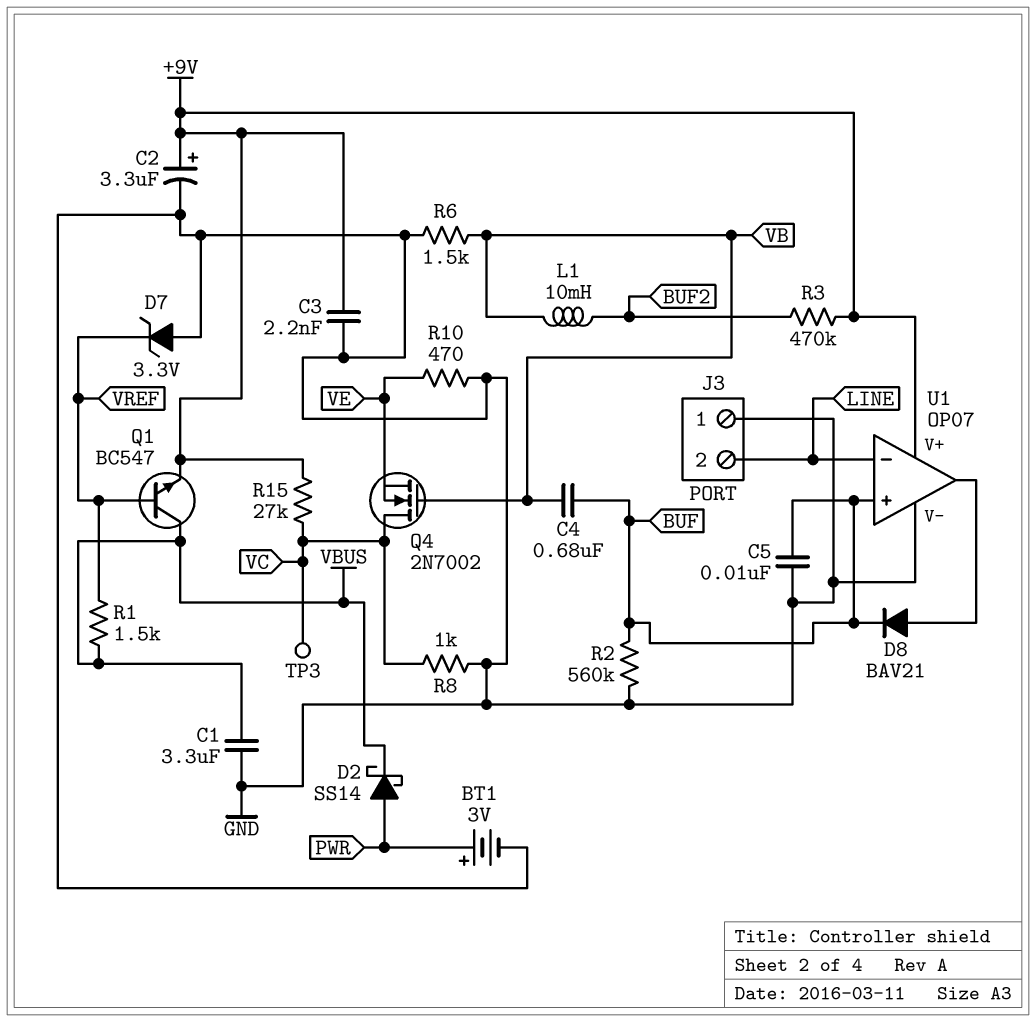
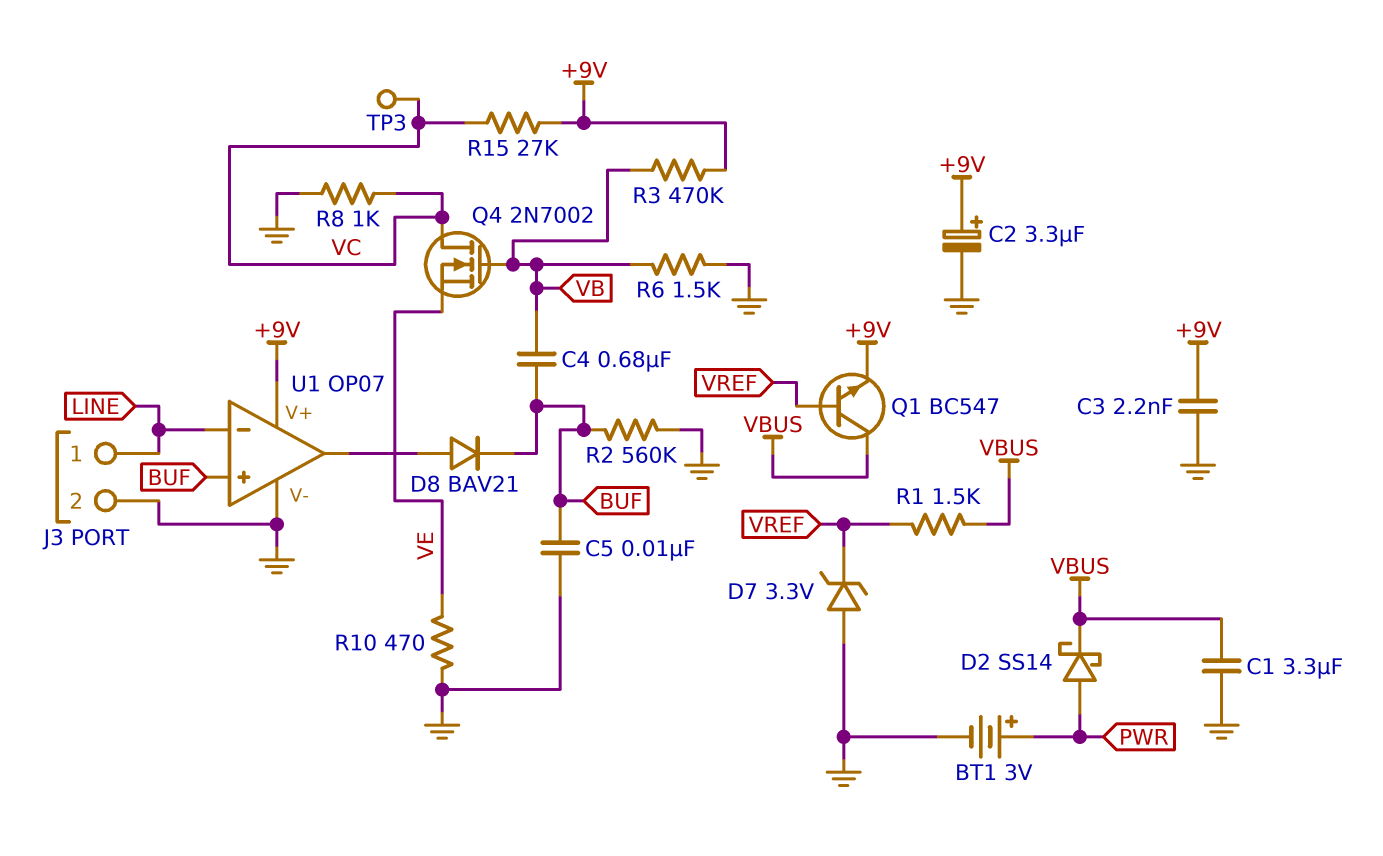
J3 pin 1: GND -> LINE
J3 pin 2: LINE -> GND
L1: 10mH (BUF2, VB) -> none
R3: 470k (+9V, BUF2) -> 470k (+9V, VB)

